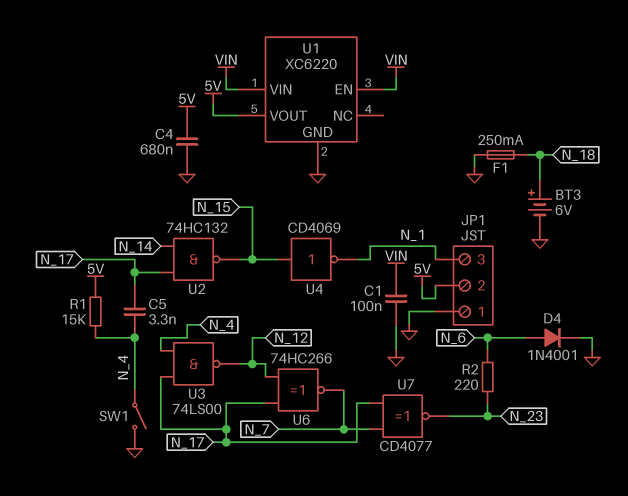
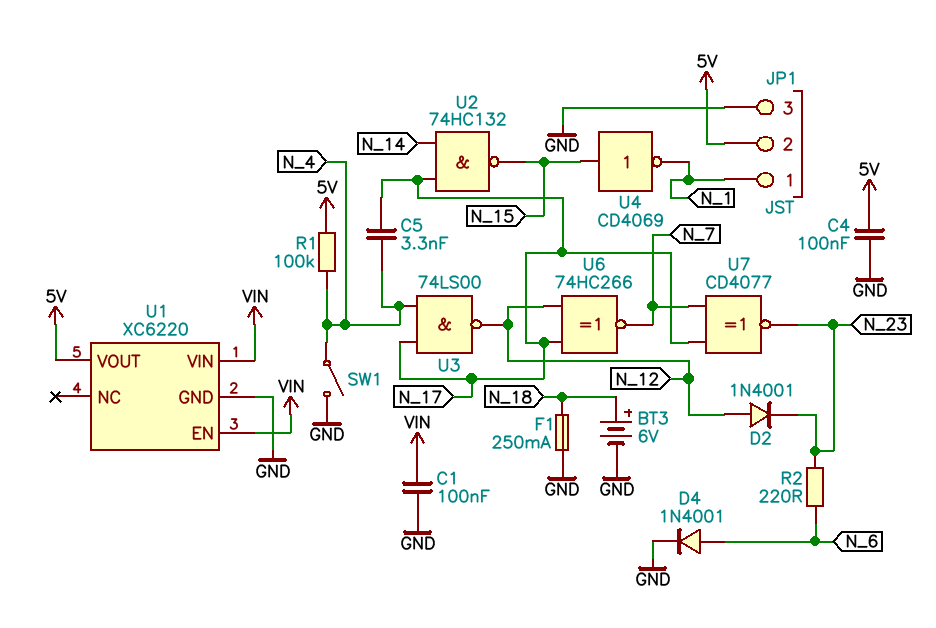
C4: 680nF (5V, GND) -> 100nF (5V, GND)
D2: none -> diode 1N4001 (A N_12, K N_23)
JP1 pin 1: GND -> N_1
JP1 pin 3: N_1 -> GND
R1: 15k (5V, N_4) -> 100k (5V, N_4)

